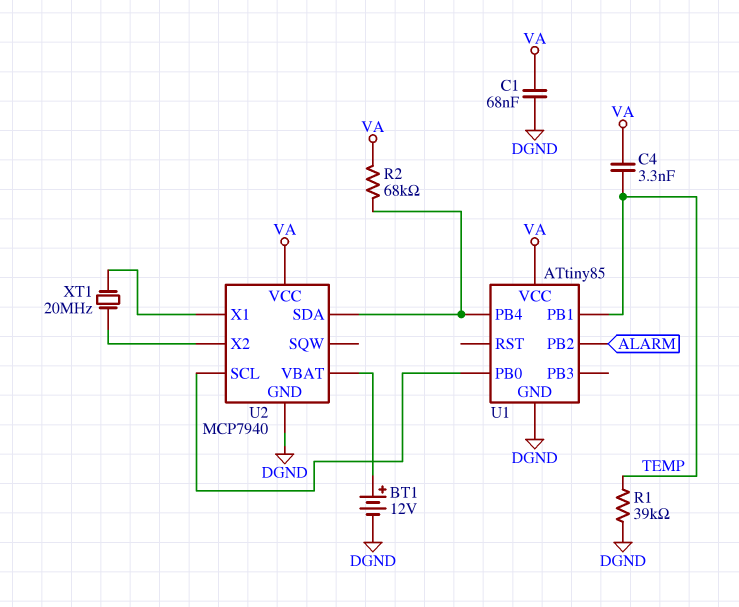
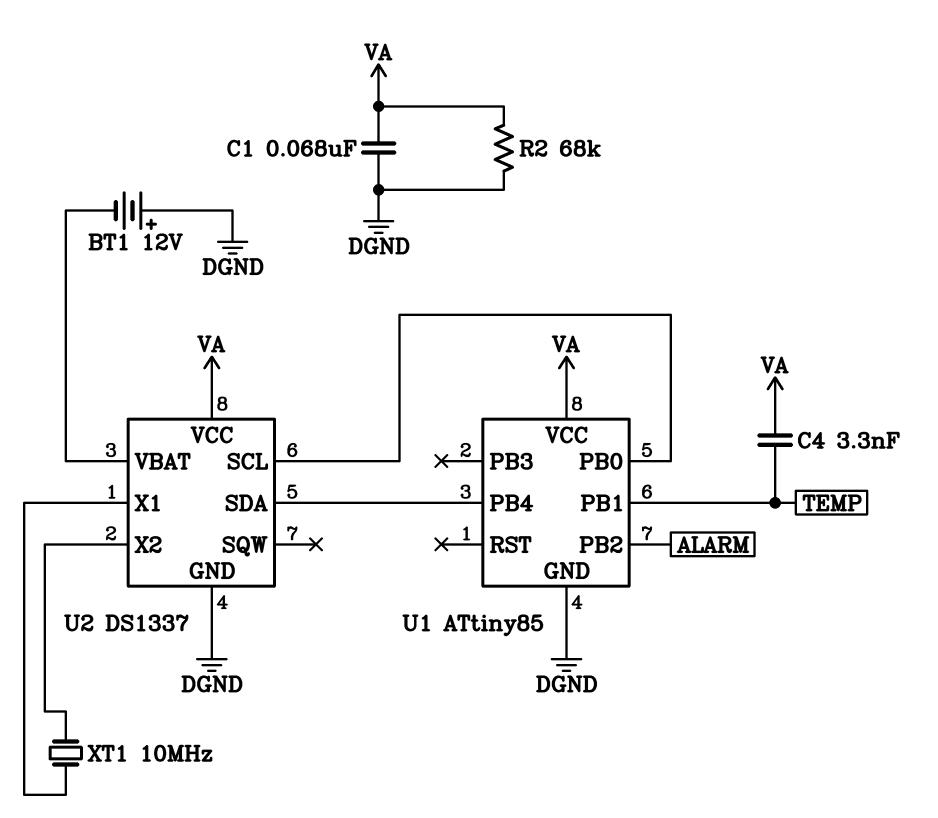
BT1: 12V (plus U2/VBAT, minus DGND) -> 12V (plus DGND, minus U2/VBAT)
R1: 39k (DGND, TEMP) -> none
R2: 68k (U1/PB4, VA) -> 68k (DGND, VA)
U2: MCP7940 -> DS1337
XT1: 20MHz (U2/X1, U2/X2) -> 10MHz (U2/X1, U2/X2)

